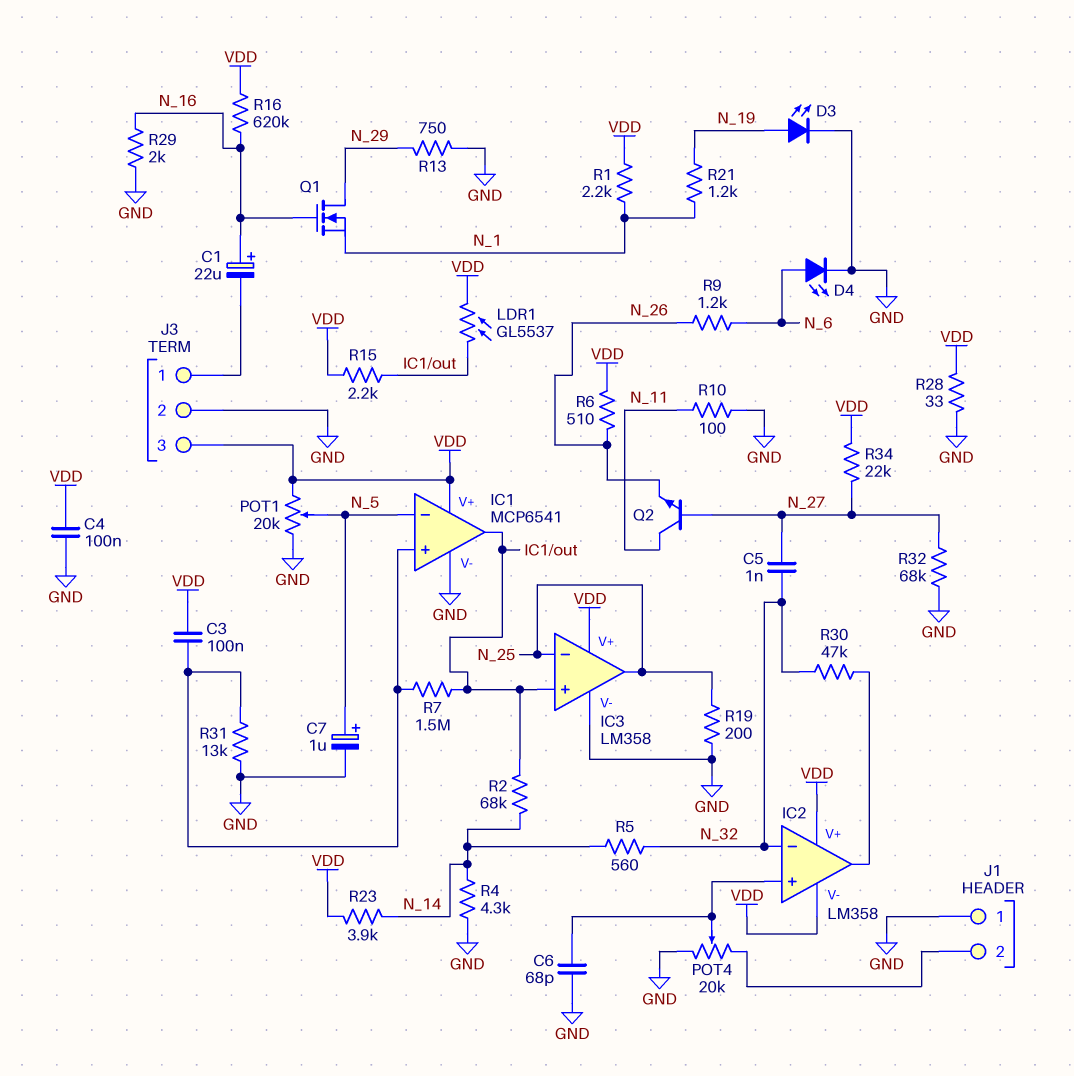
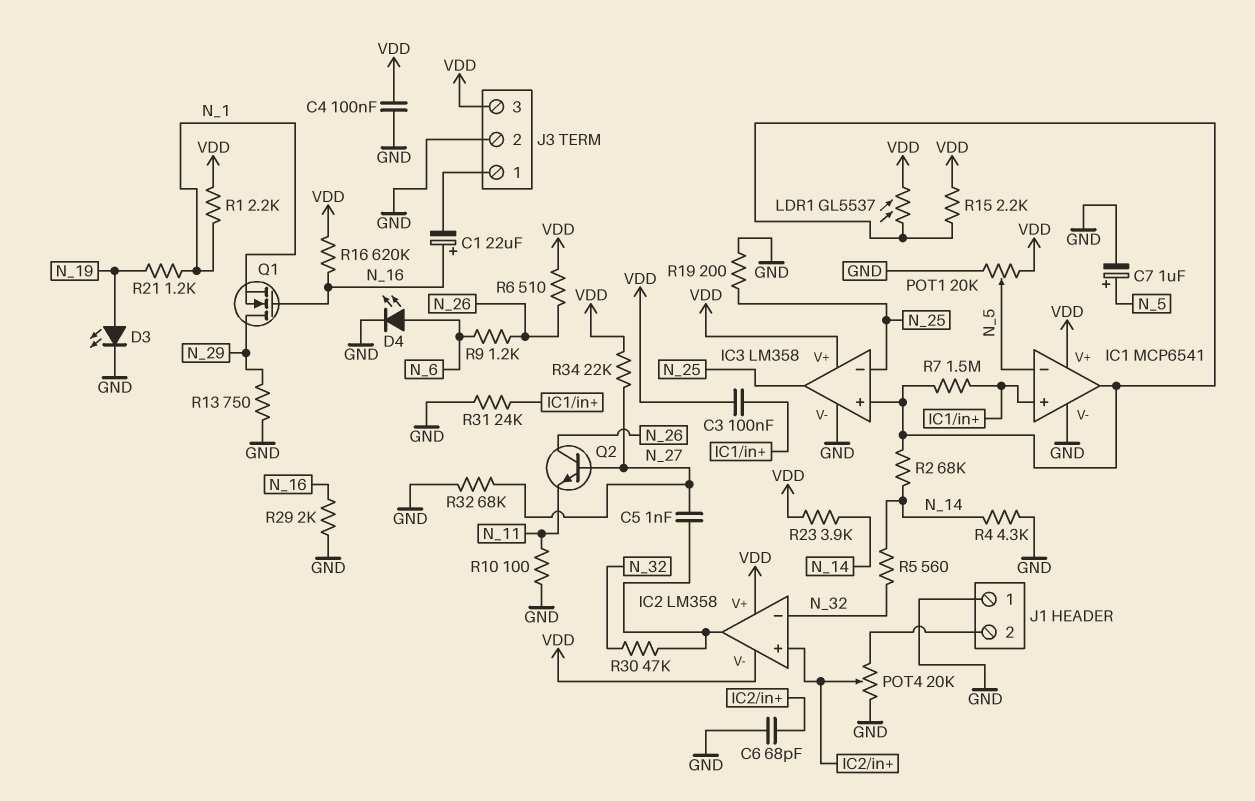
C5: 1nF (N_27, N_32) -> 1nF (IC2/out, N_27)
Q2: NPN (B N_27, C N_11, E N_26) -> NPN (B N_27, C N_26, E N_11)
R28: 33 (GND, VDD) -> none
R31: 13k (GND, IC1/in+) -> 24k (GND, IC1/in+)

